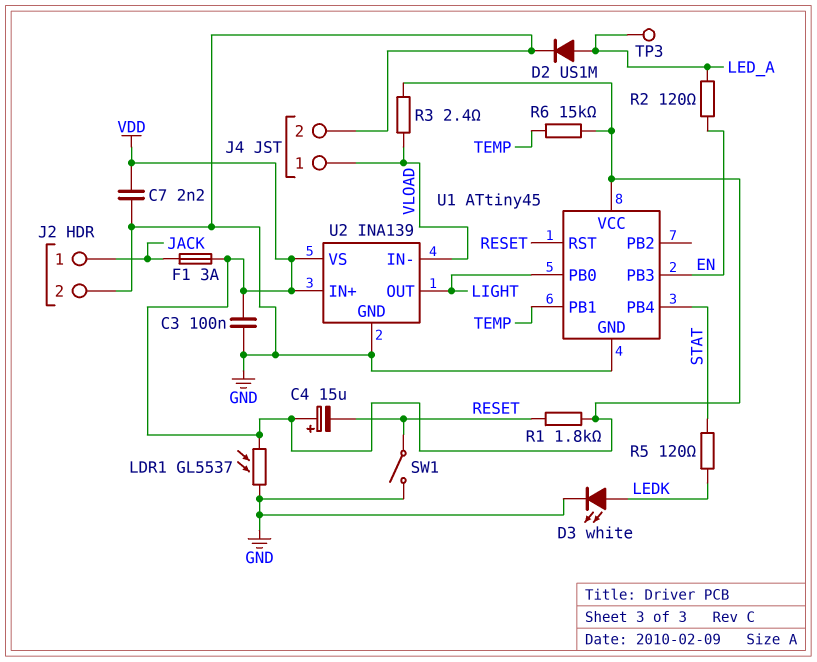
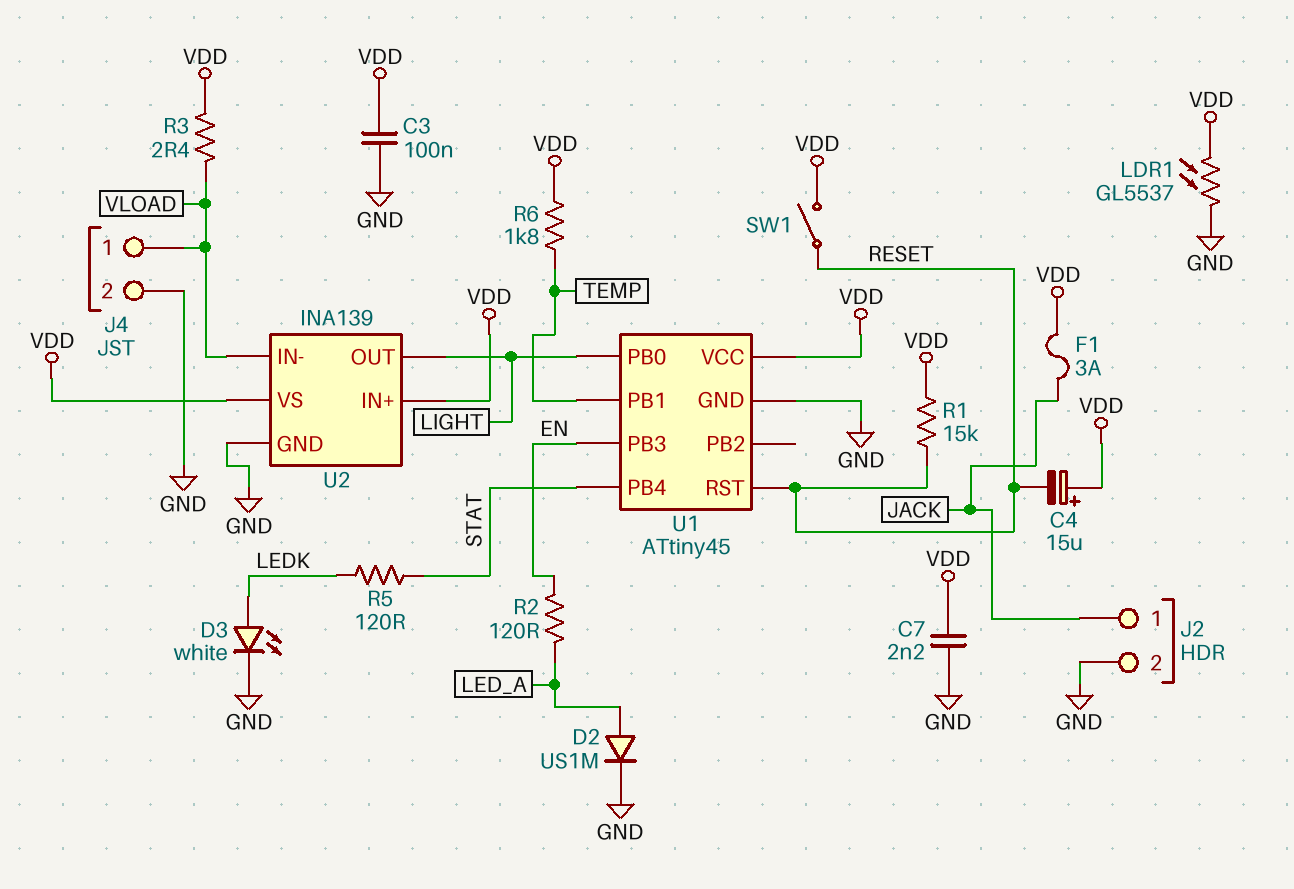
R1: 1.8k (RESET, VDD) -> 15k (RESET, VDD)
R6: 15k (TEMP, VDD) -> 1.8k (TEMP, VDD)
SW1: switch (GND, RESET) -> switch (RESET, VDD)
TP3: test point (LED_A) -> none

